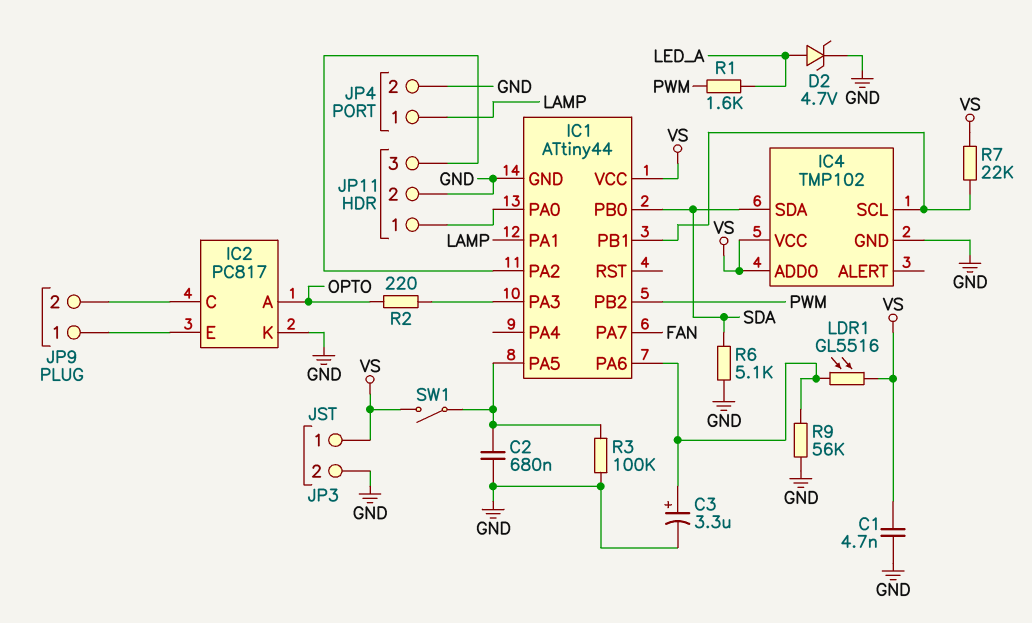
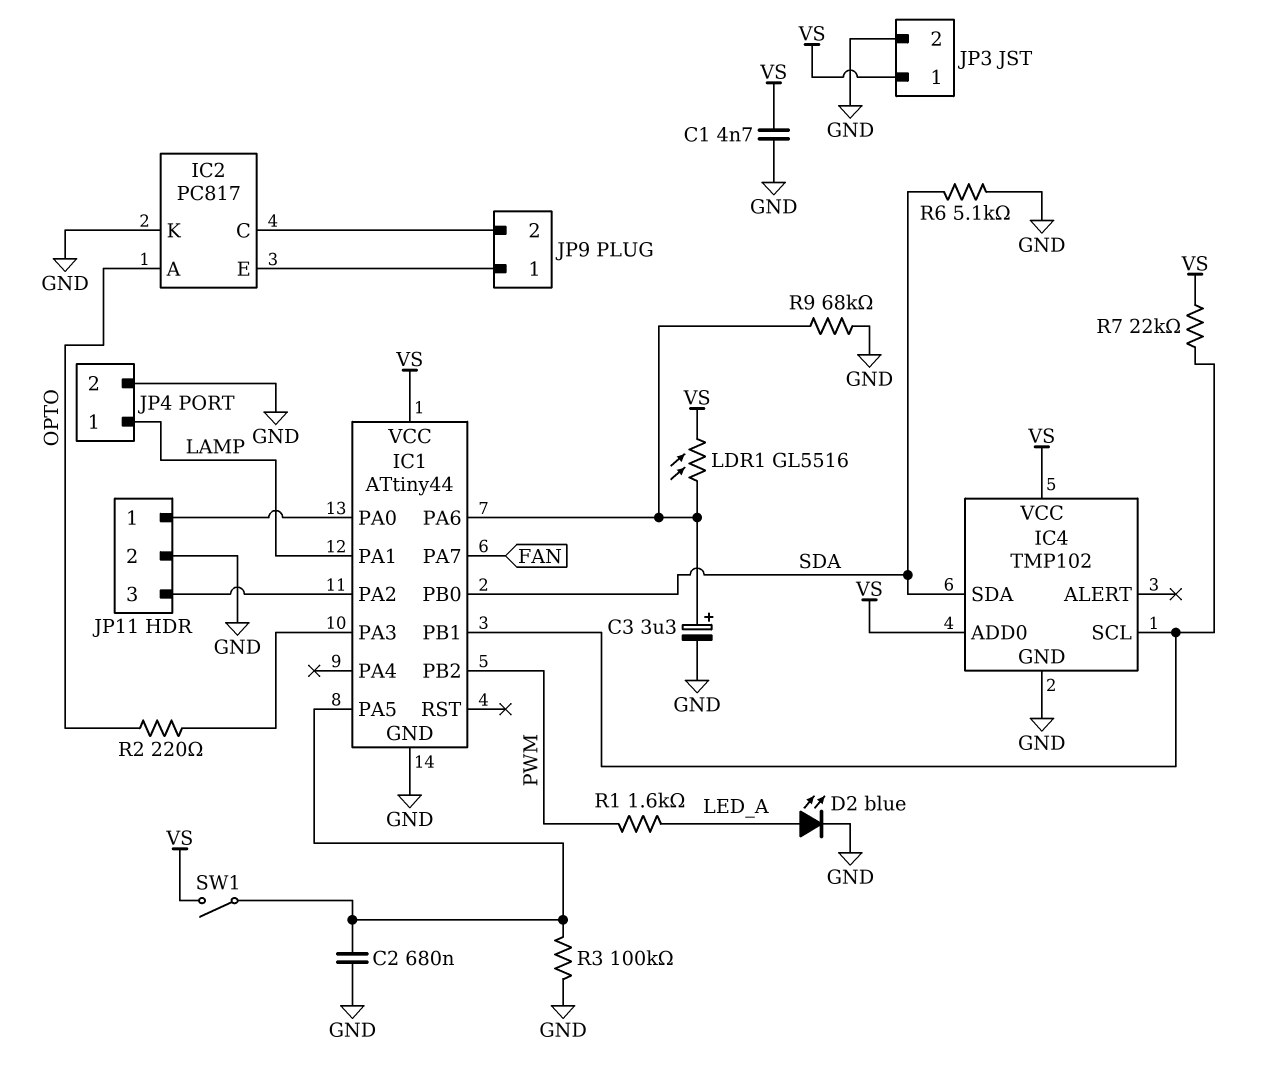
D2: zener 4.7V (A LED_A, K GND) -> LED blue (A LED_A, K GND)
R9: 56k (GND, IC1/PA6) -> 68k (GND, IC1/PA6)

